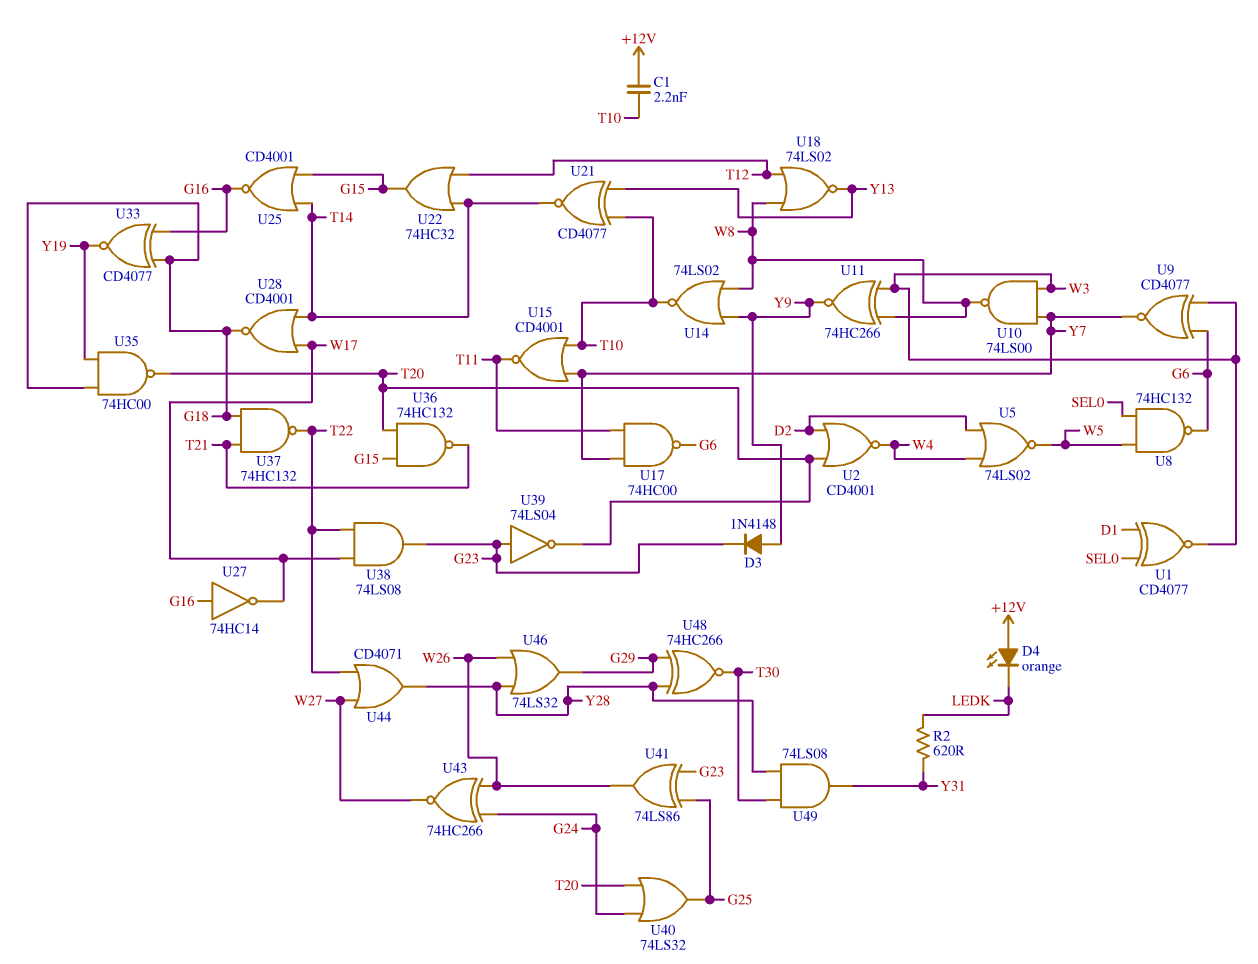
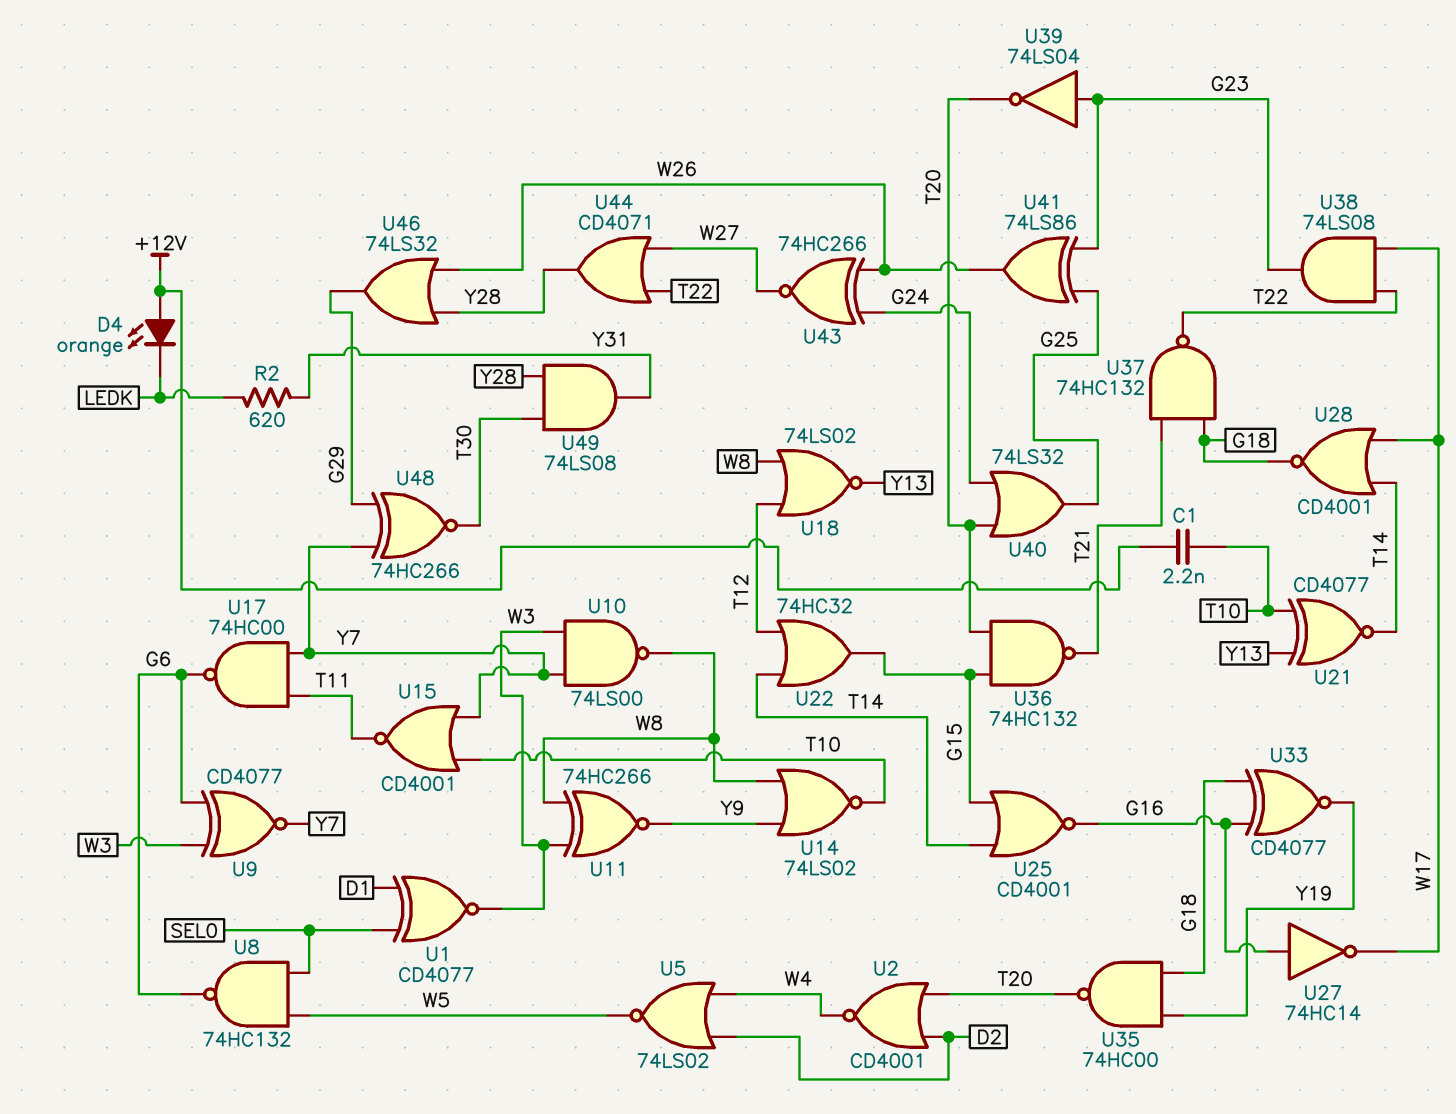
D3: diode 1N4148 (A Y9, K G23) -> none
U48: XNOR 74HC266 (in G29, in Y28, out T30) -> XNOR 74HC266 (in G29, in Y7, out T30)

